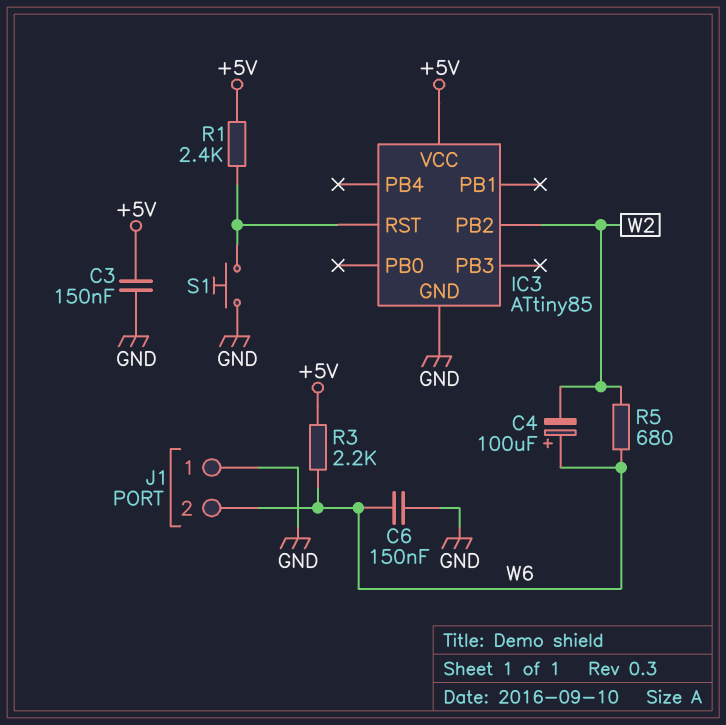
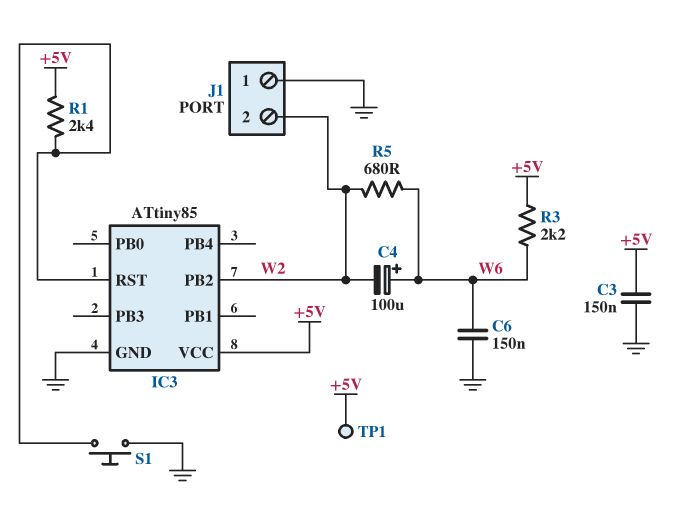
J1 pin 2: W6 -> W2
TP1: none -> test point (+5V)

